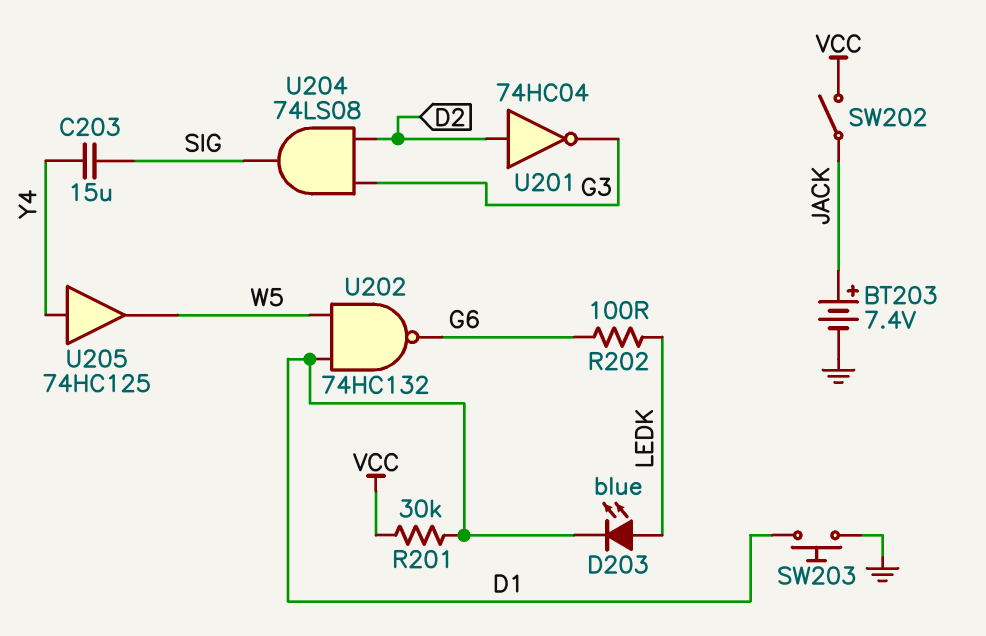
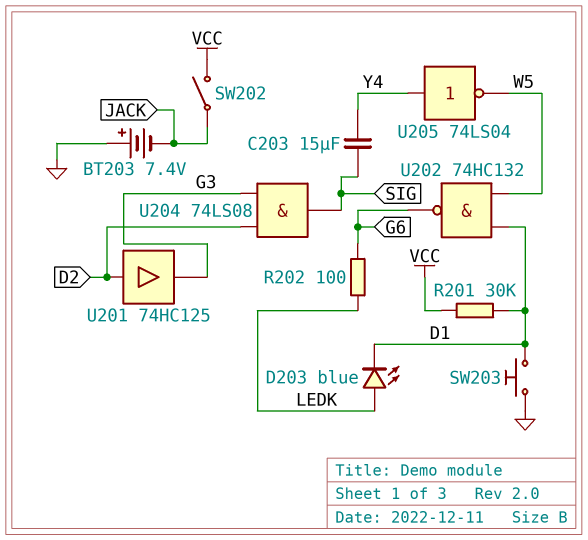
BT203: 7.4V (plus JACK, minus GND) -> 7.4V (plus GND, minus JACK)
U201: NOT 74HC04 (in D2, out G3) -> buffer 74HC125 (in D2, out G3)
U205: buffer 74HC125 (in Y4, out W5) -> NOT 74LS04 (in Y4, out W5)

